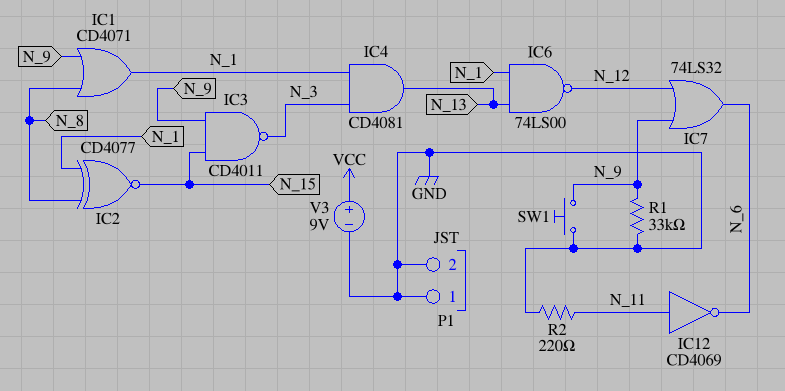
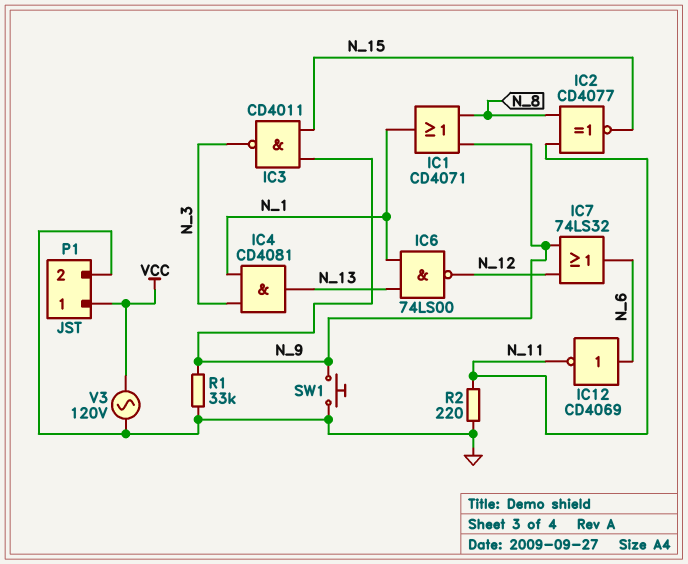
IC2: XNOR CD4077 (in N_1, in N_8, out N_15) -> XNOR CD4077 (in N_8, in N_11, out N_15)
IC12: NOT CD4069 (in N_11, out N_6) -> NOT CD4069 (in N_6, out N_11)
P1 pin 1: GND -> VCC
V3: 9V (plus VCC, minus GND) -> AC 120V (GND, VCC)

